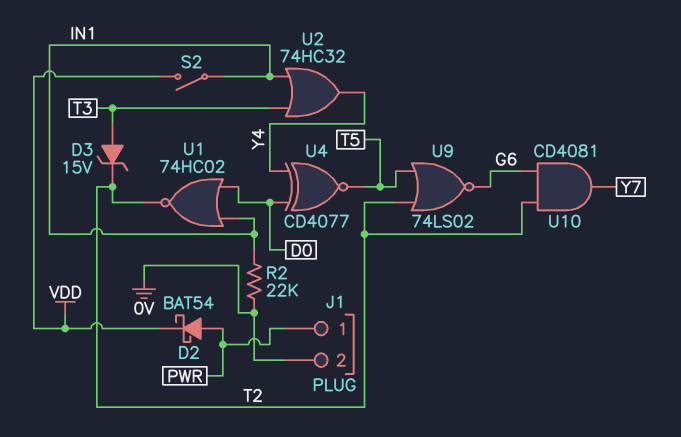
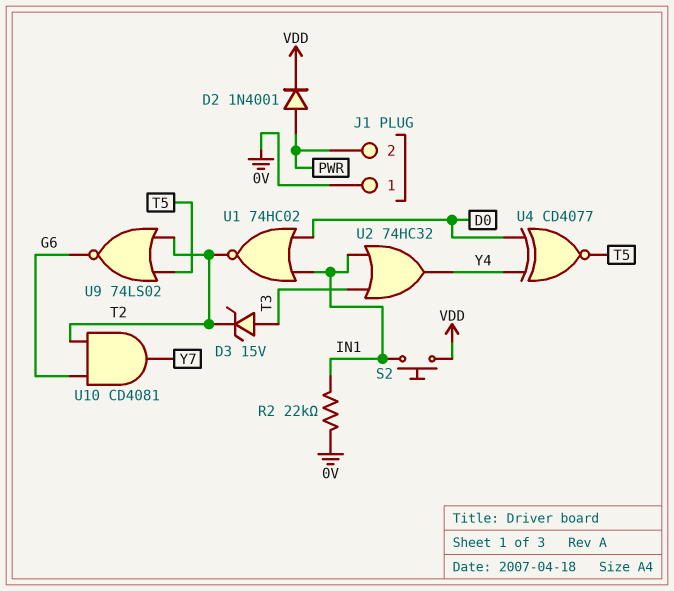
D2: schottky BAT54 (A PWR, K VDD) -> diode 1N4001 (A PWR, K VDD)
J1 pin 1: PWR -> 0V
J1 pin 2: 0V -> PWR
S2: switch (IN1, VDD) -> button (IN1, VDD)

